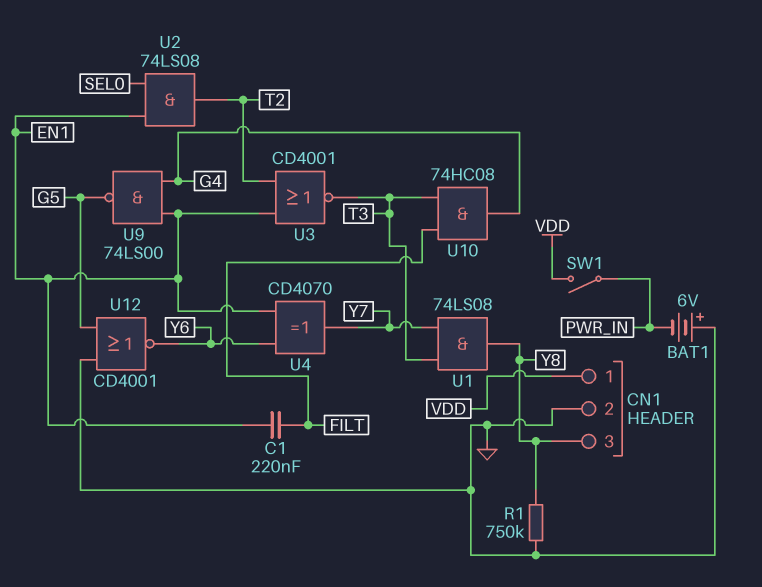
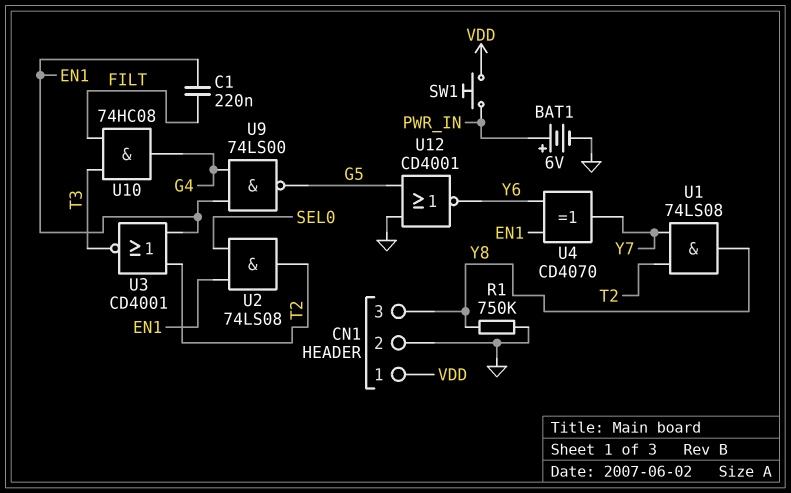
BAT1: 6V (plus GND, minus PWR_IN) -> 6V (plus PWR_IN, minus GND)
SW1: switch (PWR_IN, VDD) -> button (PWR_IN, VDD)
U1: AND 74LS08 (in T3, in Y7, out Y8) -> AND 74LS08 (in T2, in Y7, out Y8)

